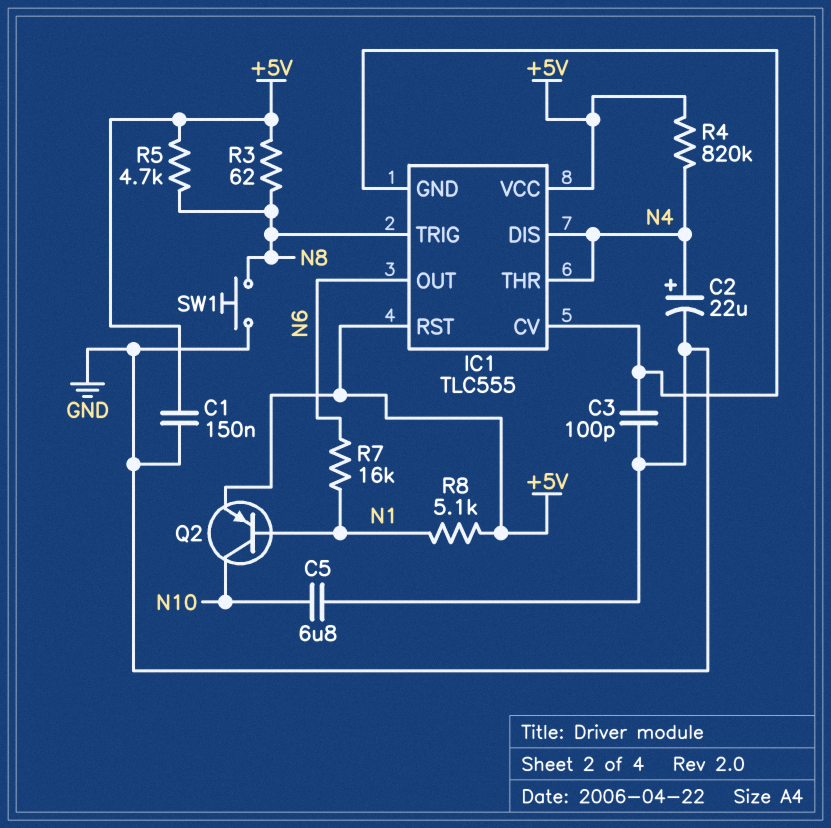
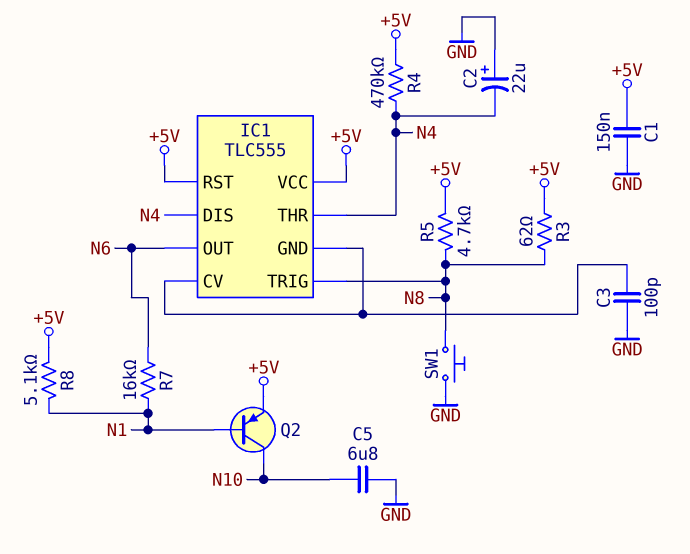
C2: 22uF (plus N4, minus GND) -> 22uF (plus GND, minus N4)
R4: 820k (+5V, N4) -> 470k (+5V, N4)

